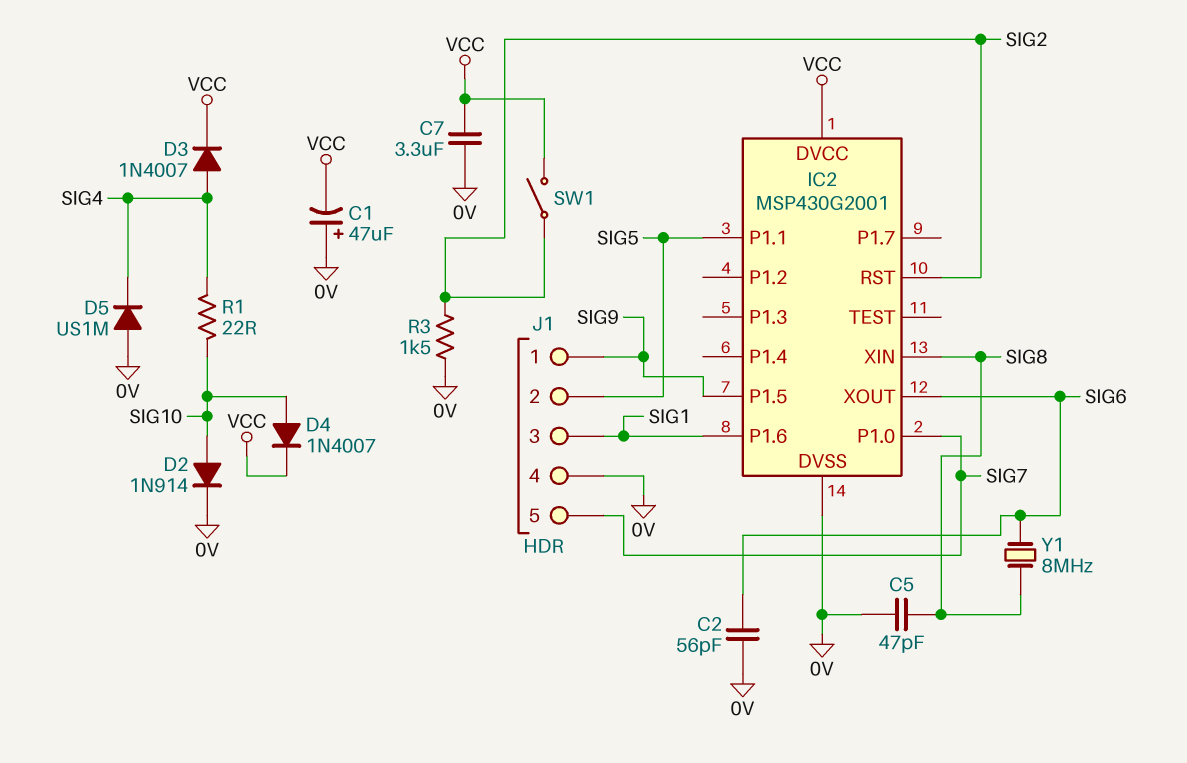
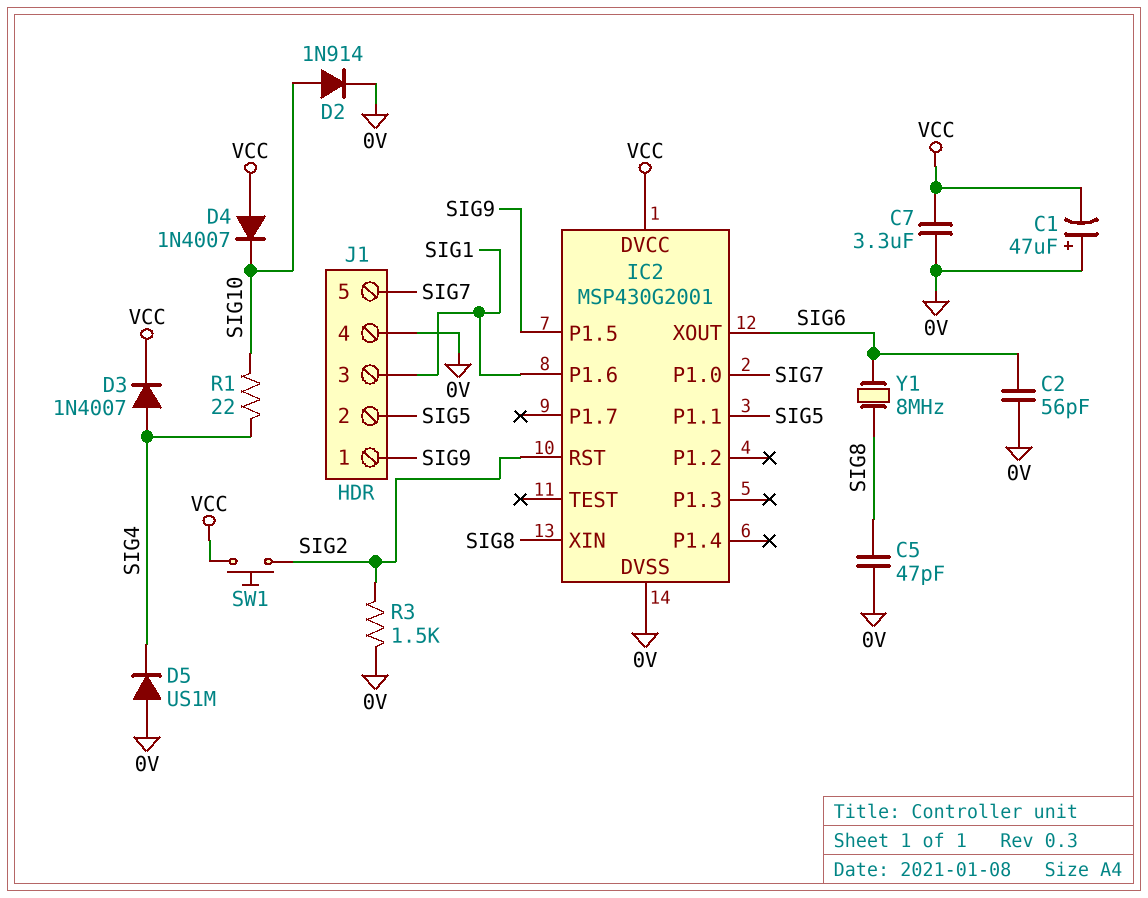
D4: diode 1N4007 (A SIG10, K VCC) -> diode 1N4007 (A VCC, K SIG10)
SW1: switch (SIG2, VCC) -> button (SIG2, VCC)

